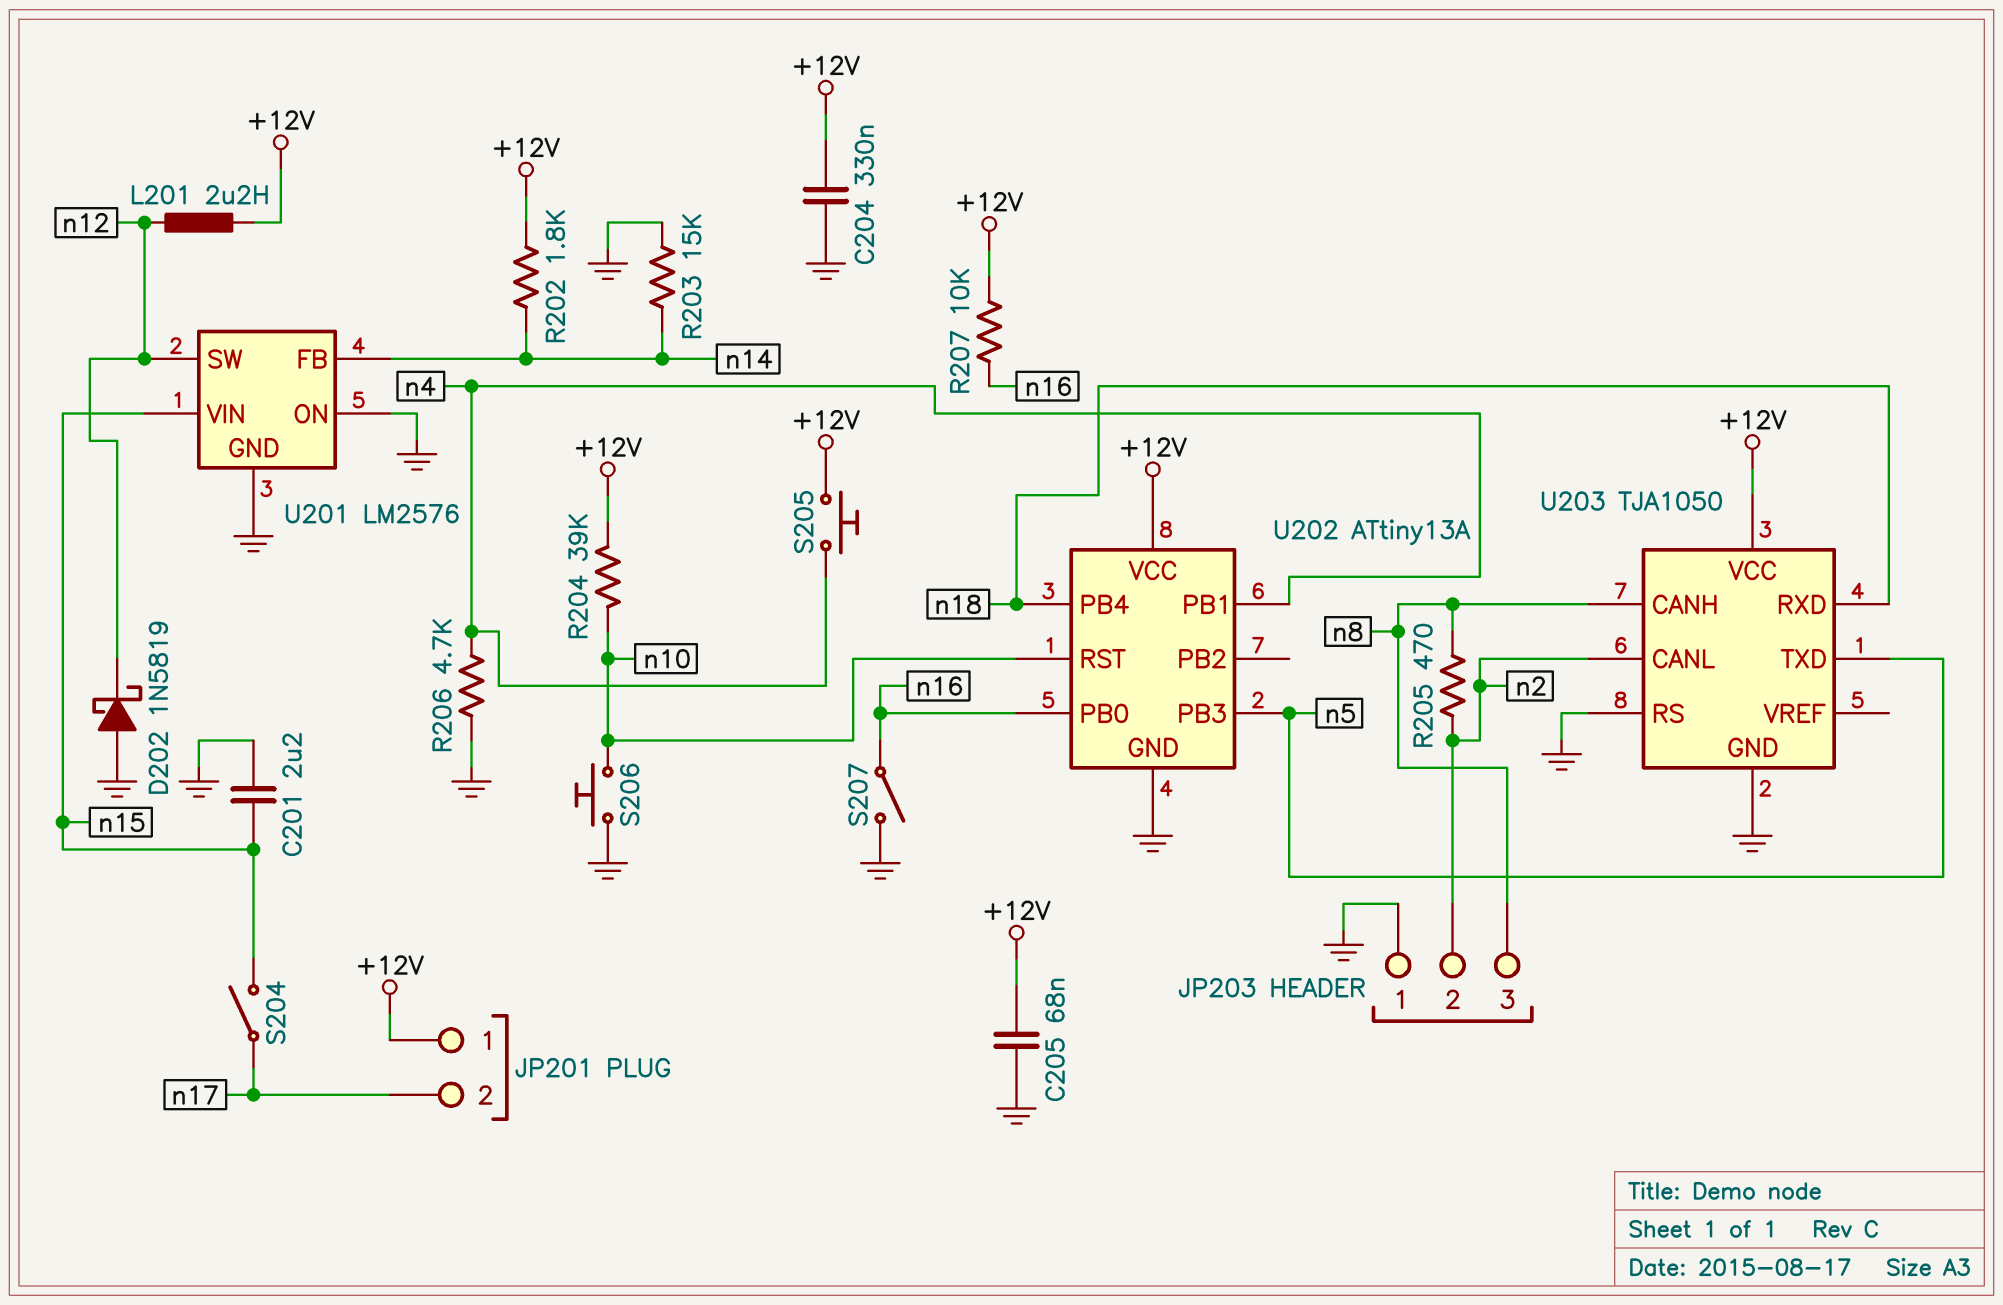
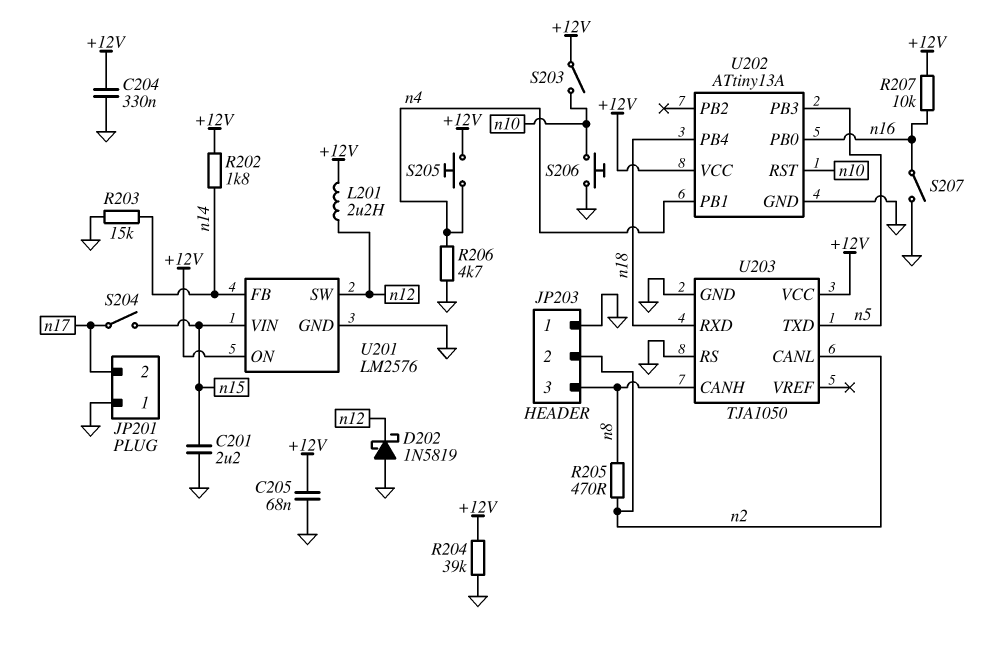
JP201 pin 1: +12V -> GND
R204: 39k (+12V, n10) -> 39k (+12V, GND)
S203: none -> switch (+12V, n10)
U201 pin ON: GND -> +12V

